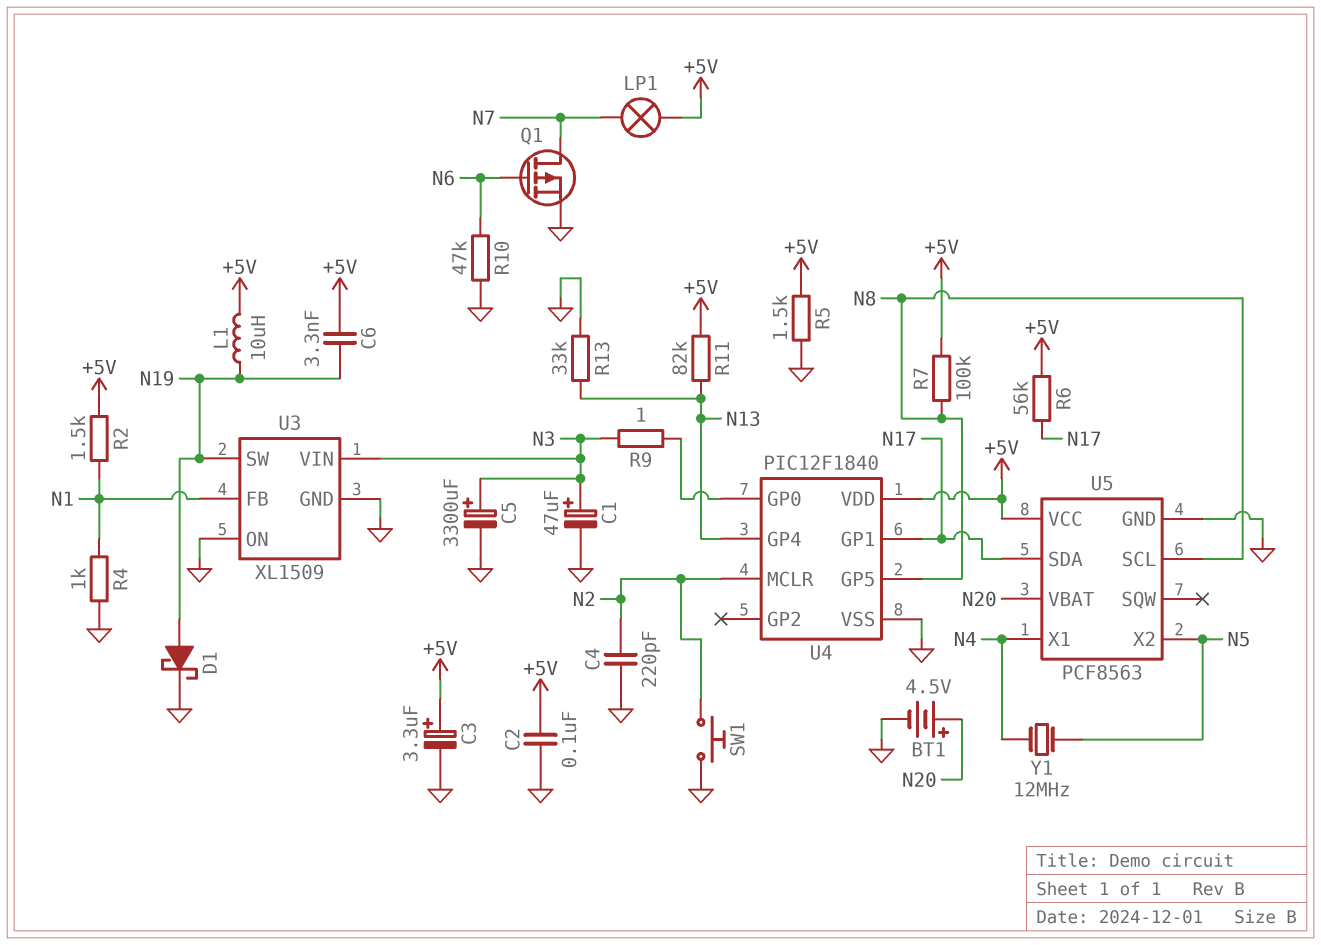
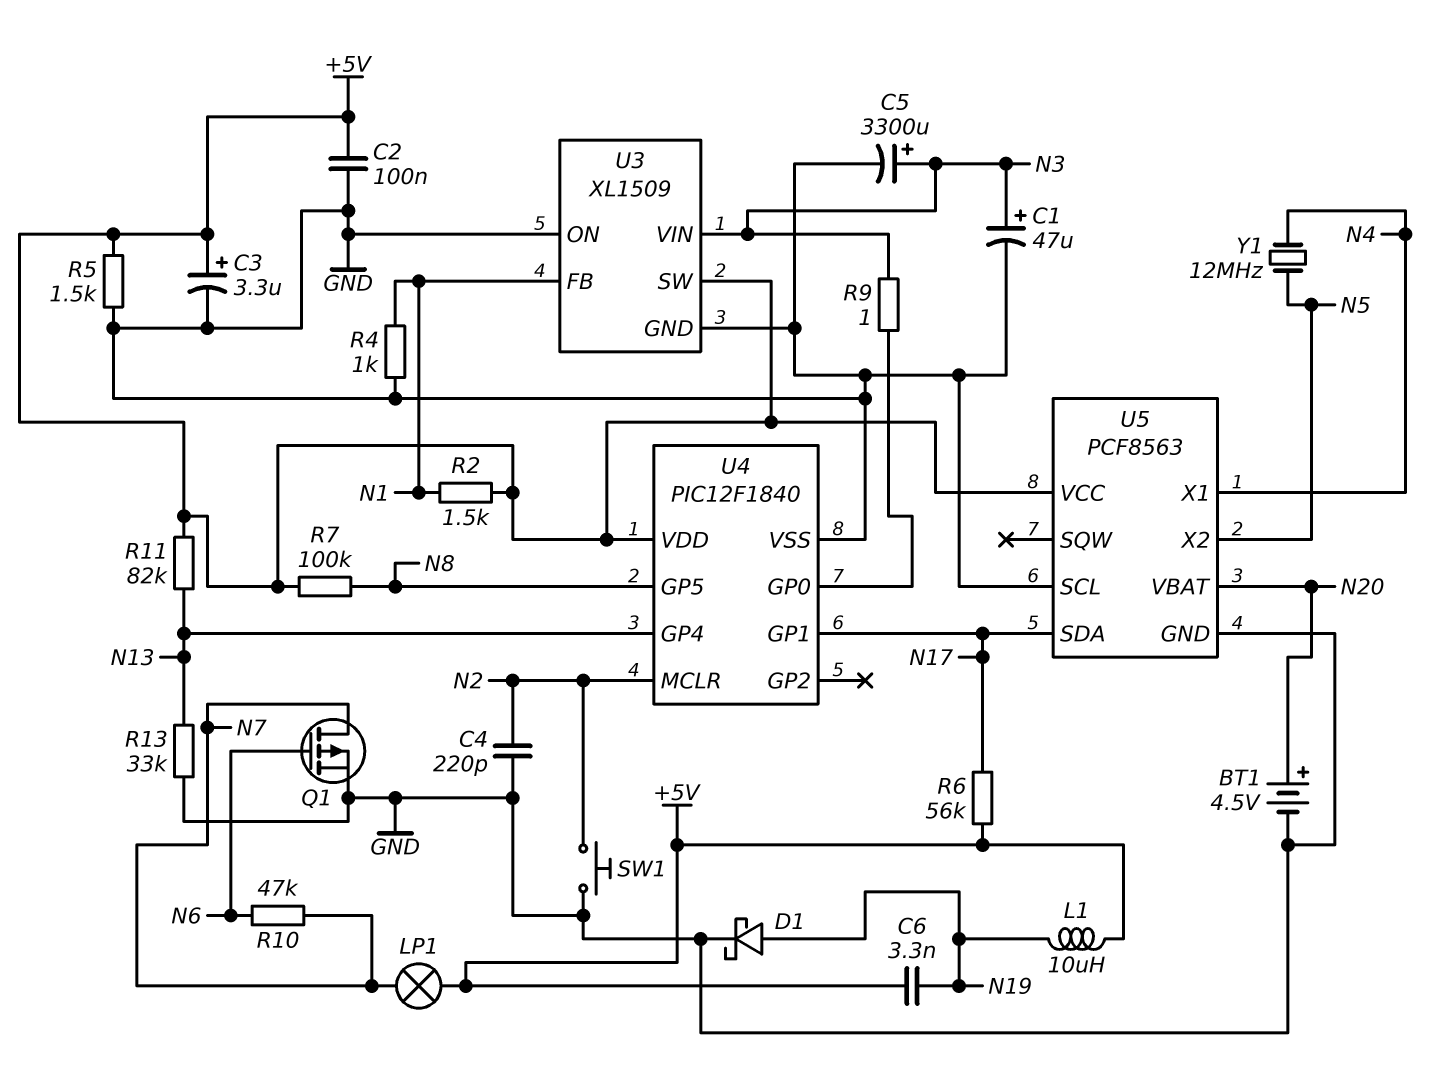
R10: 47k (GND, N6) -> 47k (N6, N7)
U3 pin SW: N19 -> +5V
U5 pin SCL: N8 -> GND

